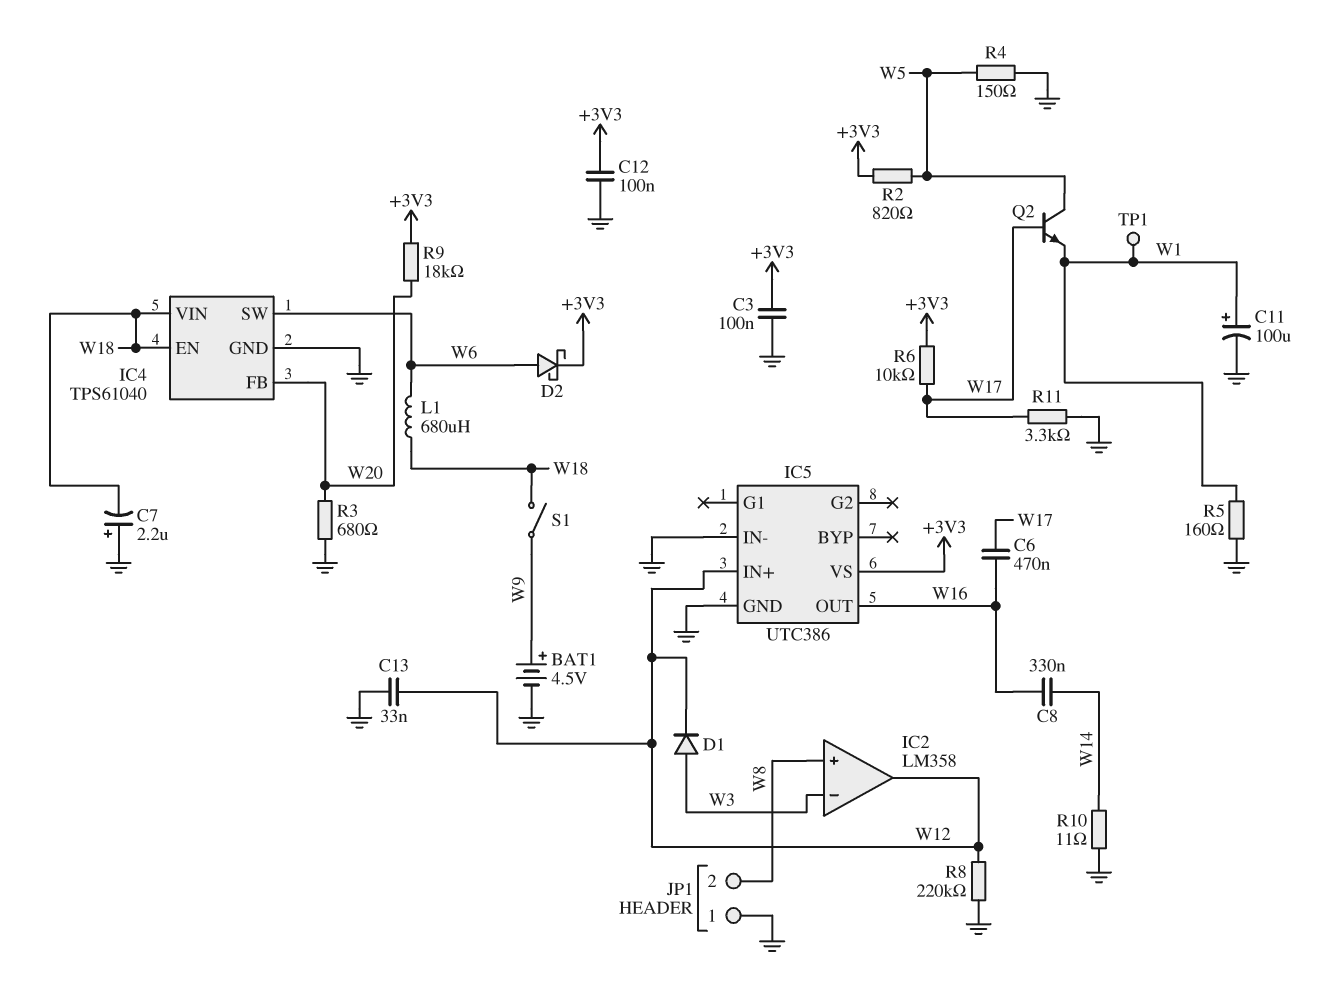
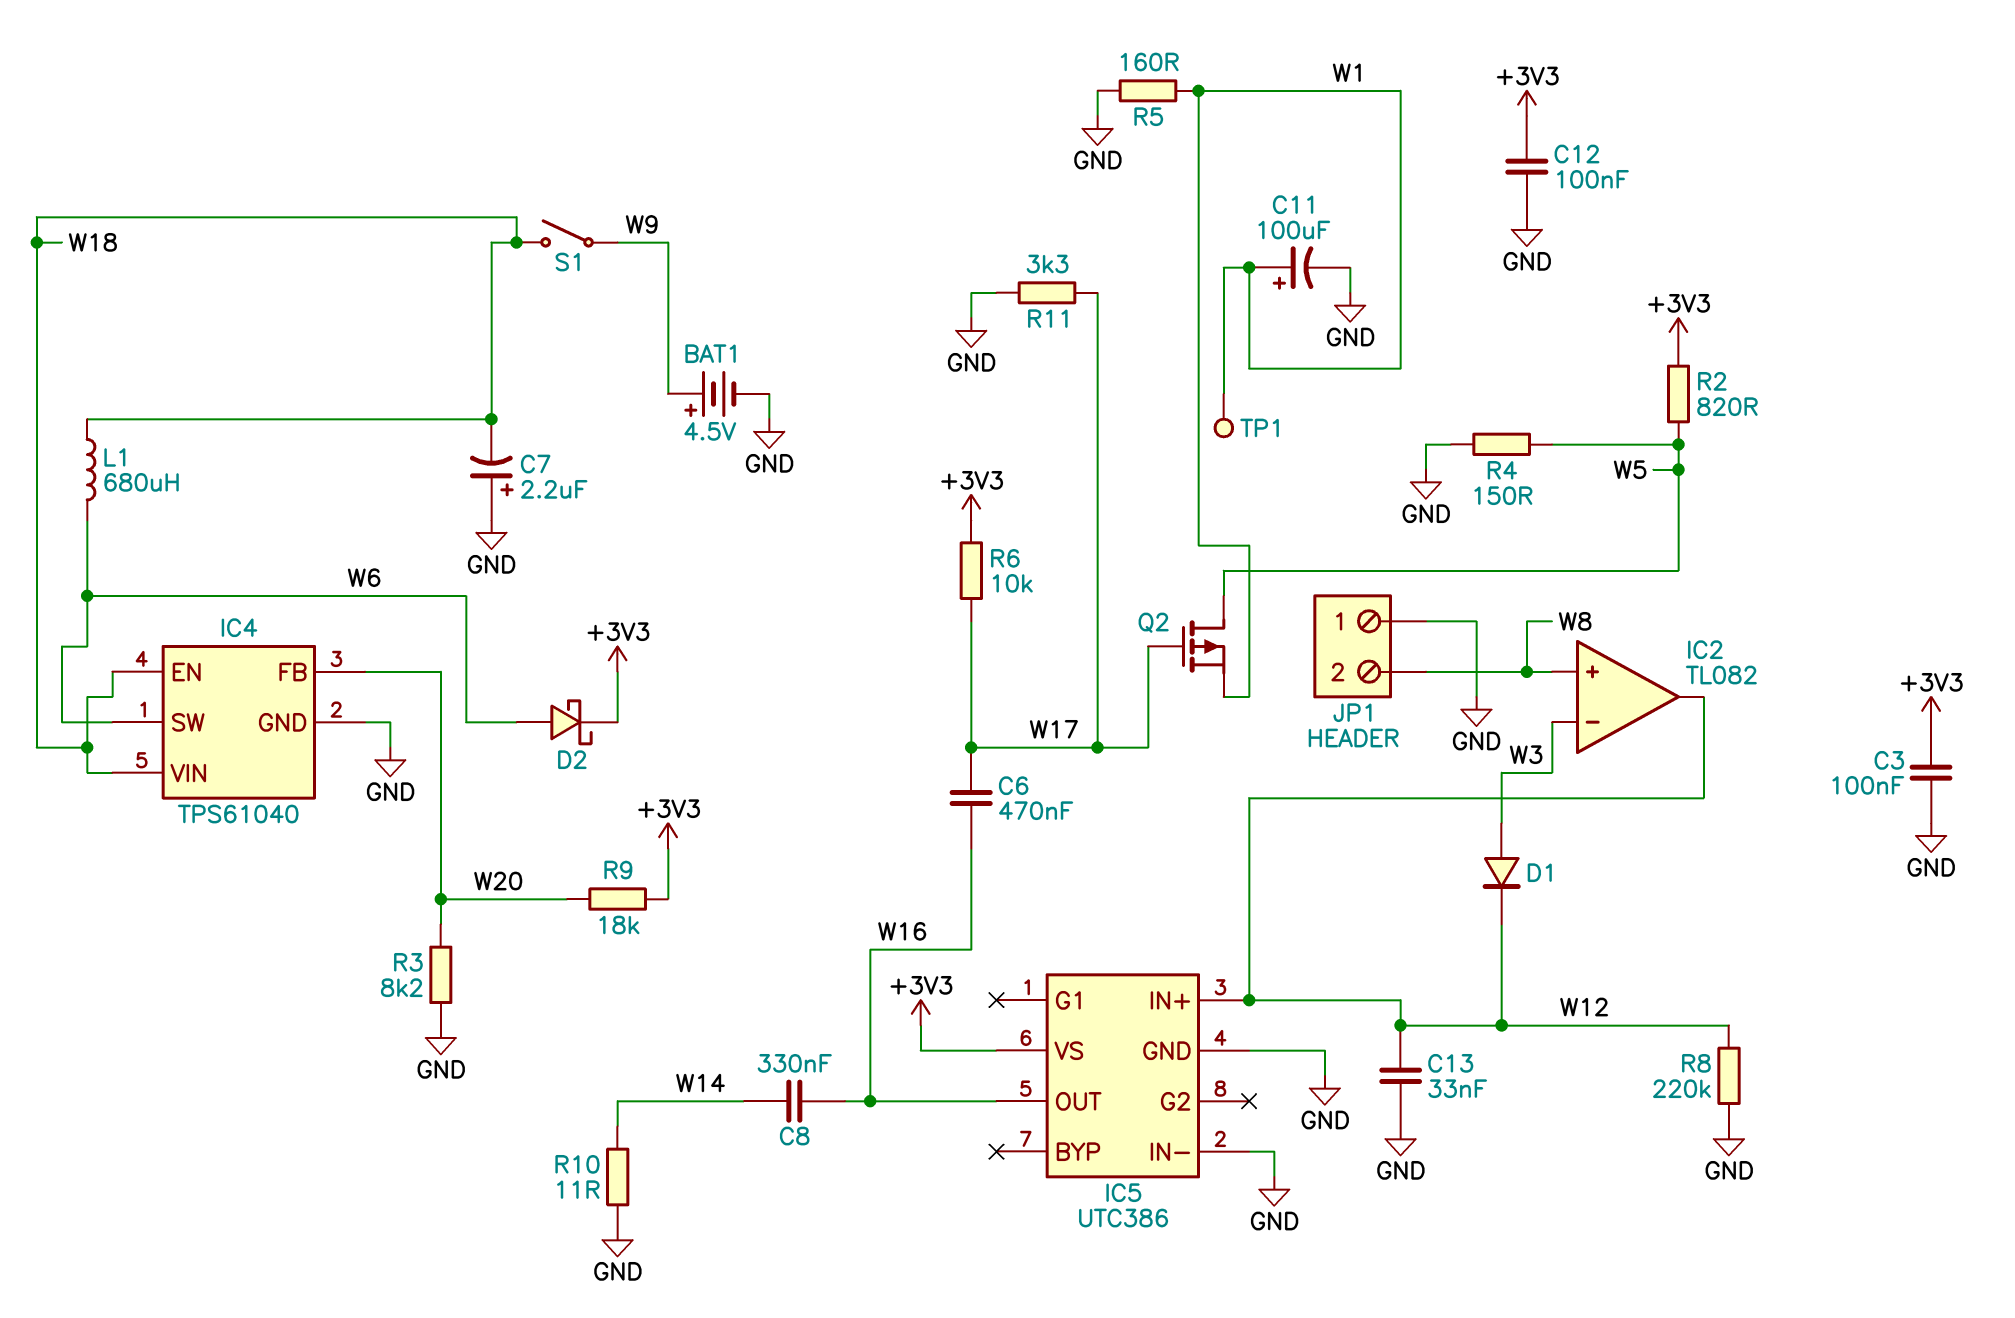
IC2: LM358 -> TL082
Q2: NPN (B W17, C W5, E W1) -> PMOS (G W17, D W5, S W1)
R3: 680 (GND, W20) -> 8.2k (GND, W20)

